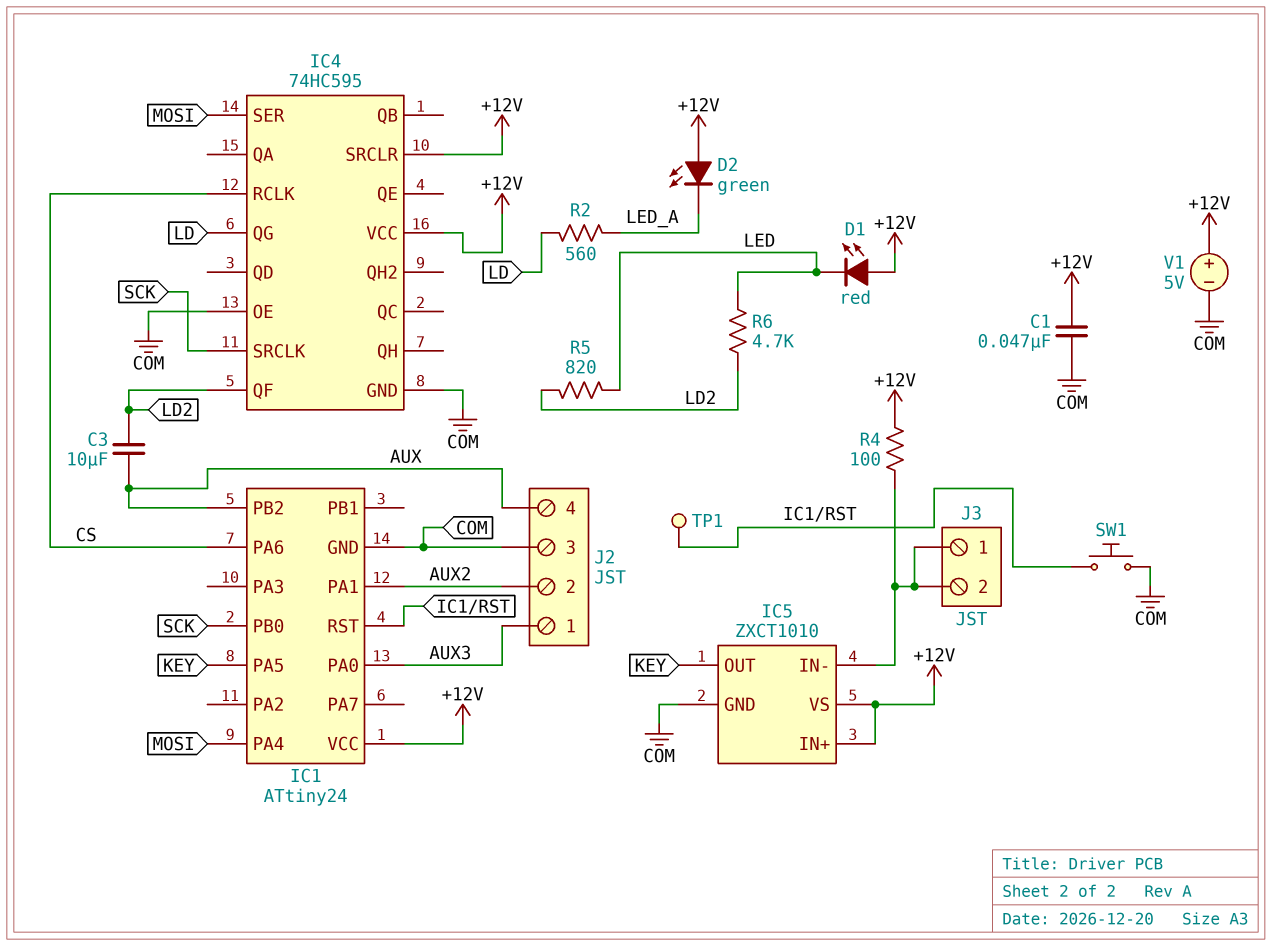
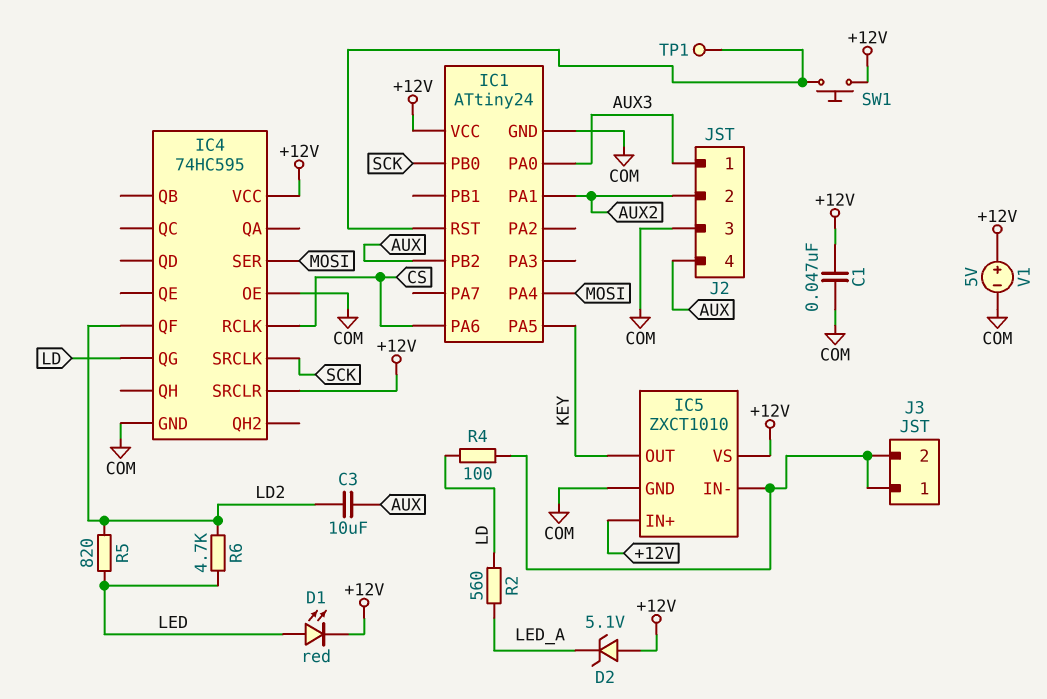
D1: LED red (A +12V, K LED) -> LED red (A LED, K +12V)
D2: LED green (A +12V, K LED_A) -> zener 5.1V (A +12V, K LED_A)
R4: 100 (+12V, IC5/IN-) -> 100 (IC5/IN-, LD)
SW1: button (COM, IC1/RST) -> button (+12V, IC1/RST)

